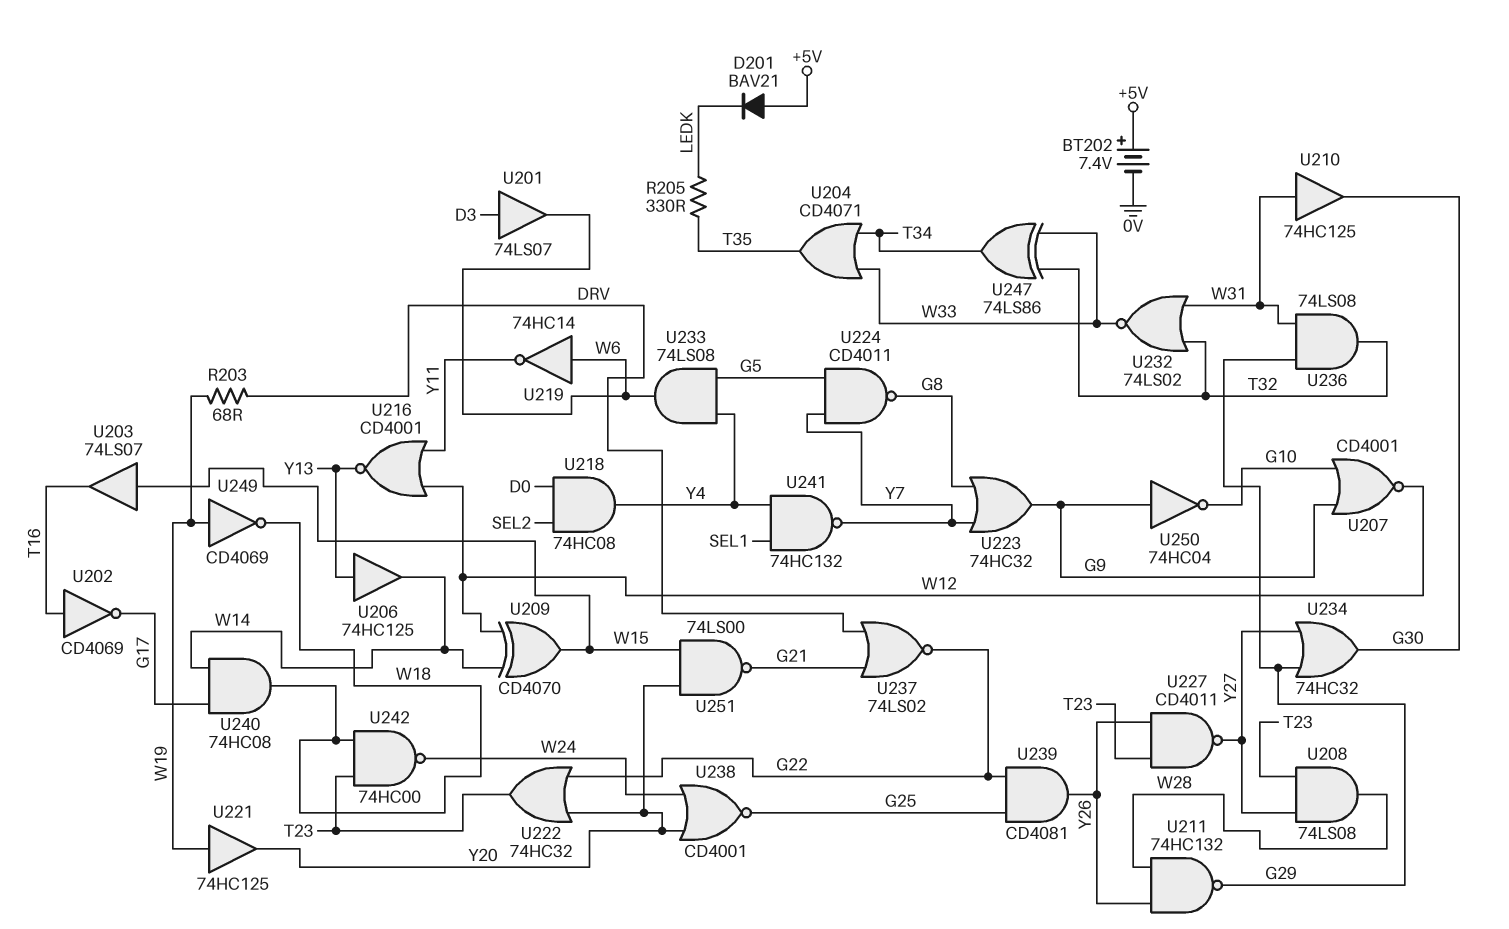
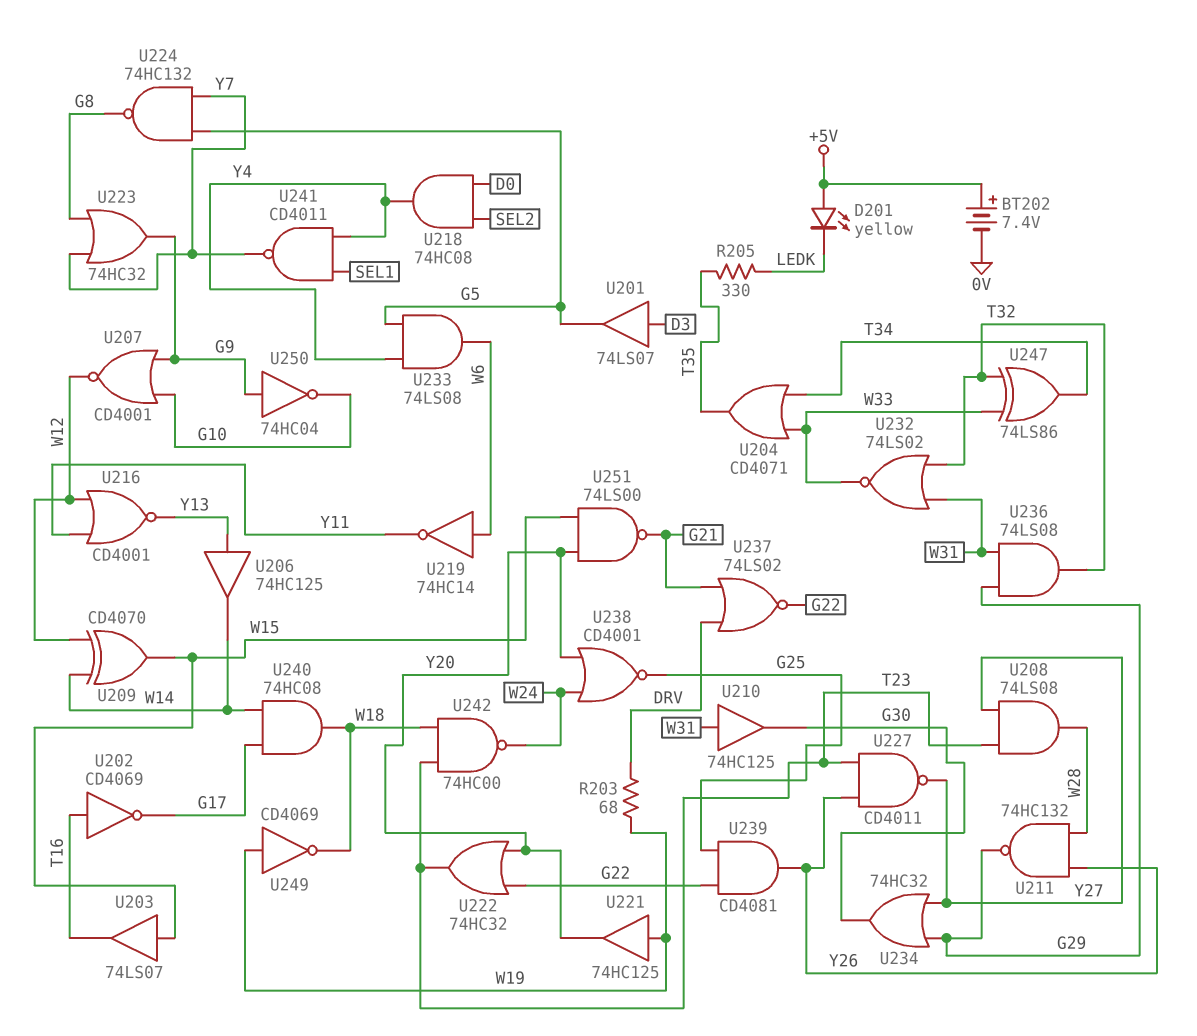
D201: diode BAV21 (A +5V, K LEDK) -> LED yellow (A +5V, K LEDK)
U201: buffer 74LS07 (in D3, out W6) -> buffer 74LS07 (in D3, out G5)
U224: NAND CD4011 (in G5, in Y7, out G8) -> NAND 74HC132 (in G5, in Y7, out G8)
U241: NAND 74HC132 (in SEL1, in Y4, out Y7) -> NAND CD4011 (in SEL1, in Y4, out Y7)

